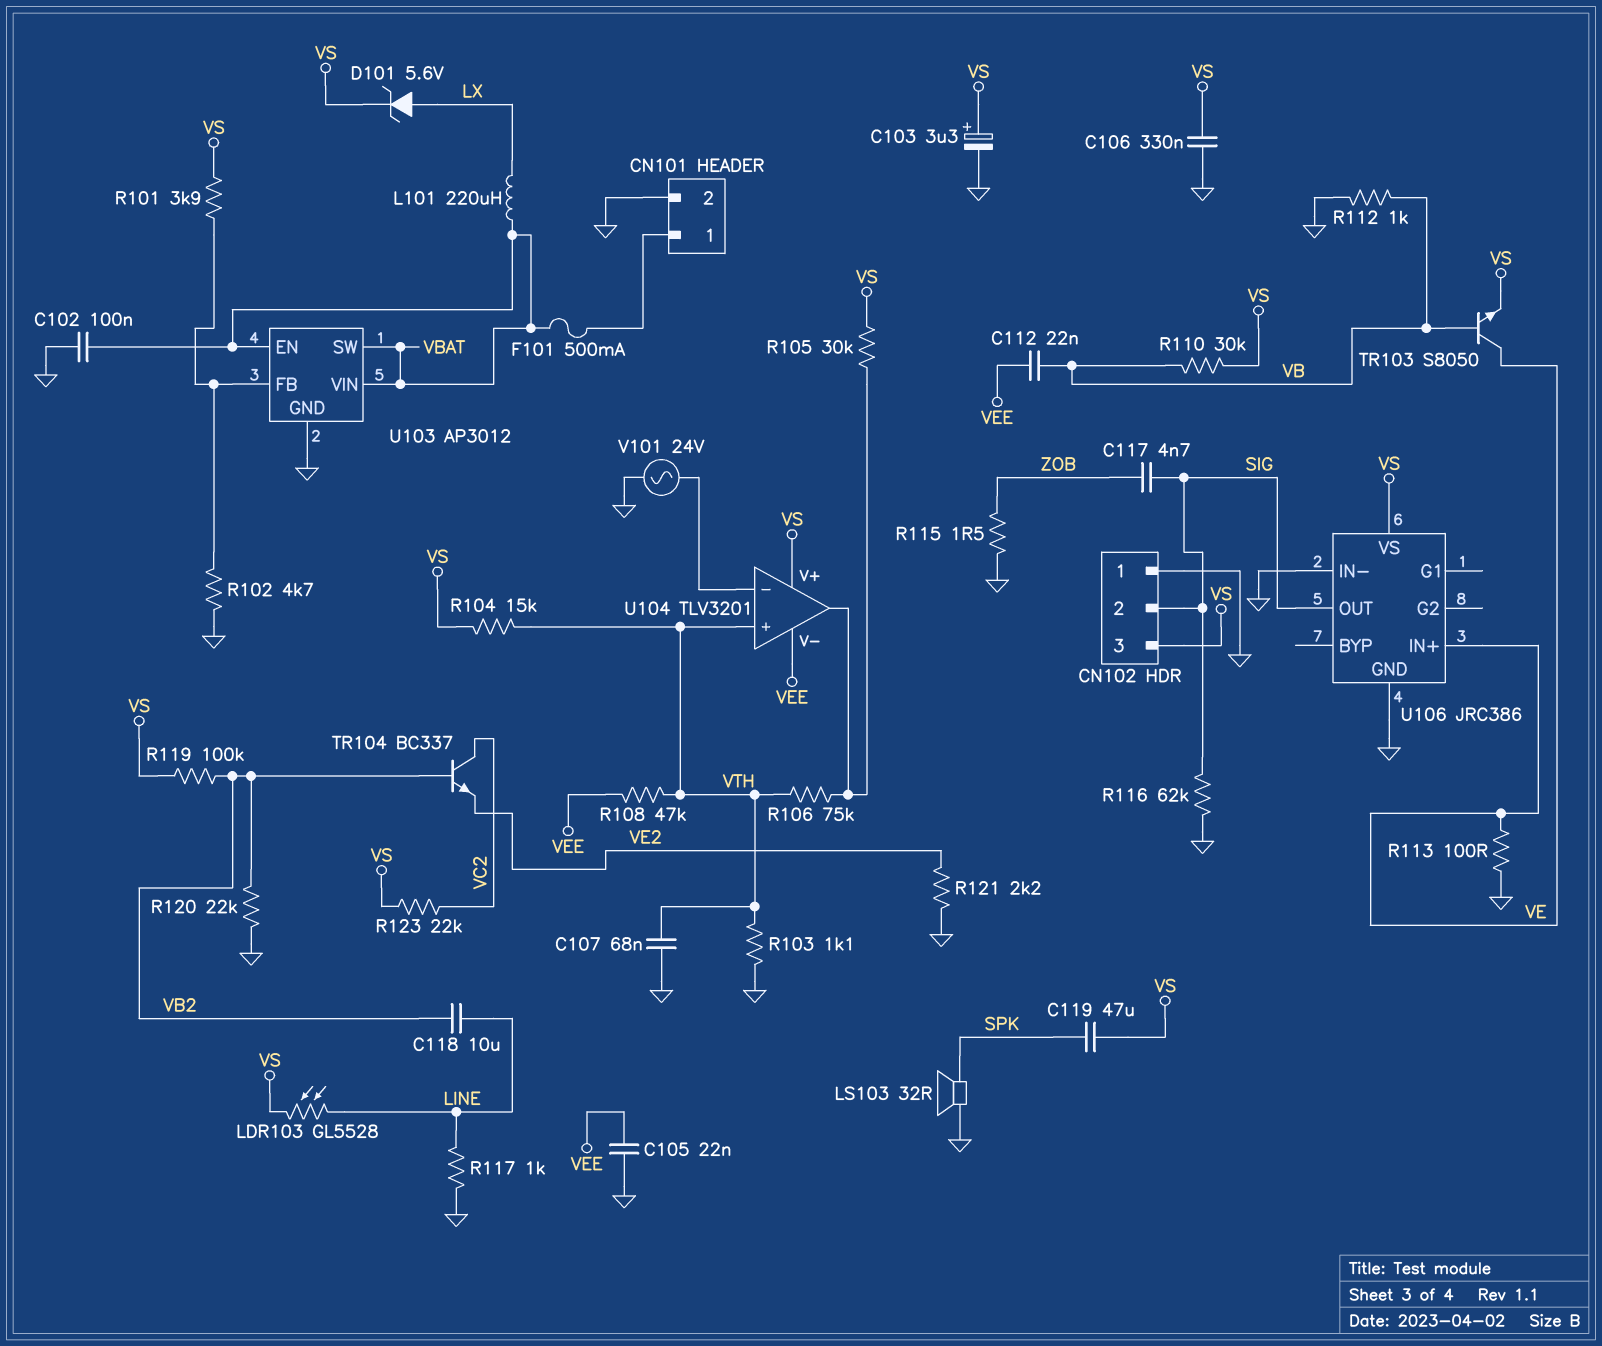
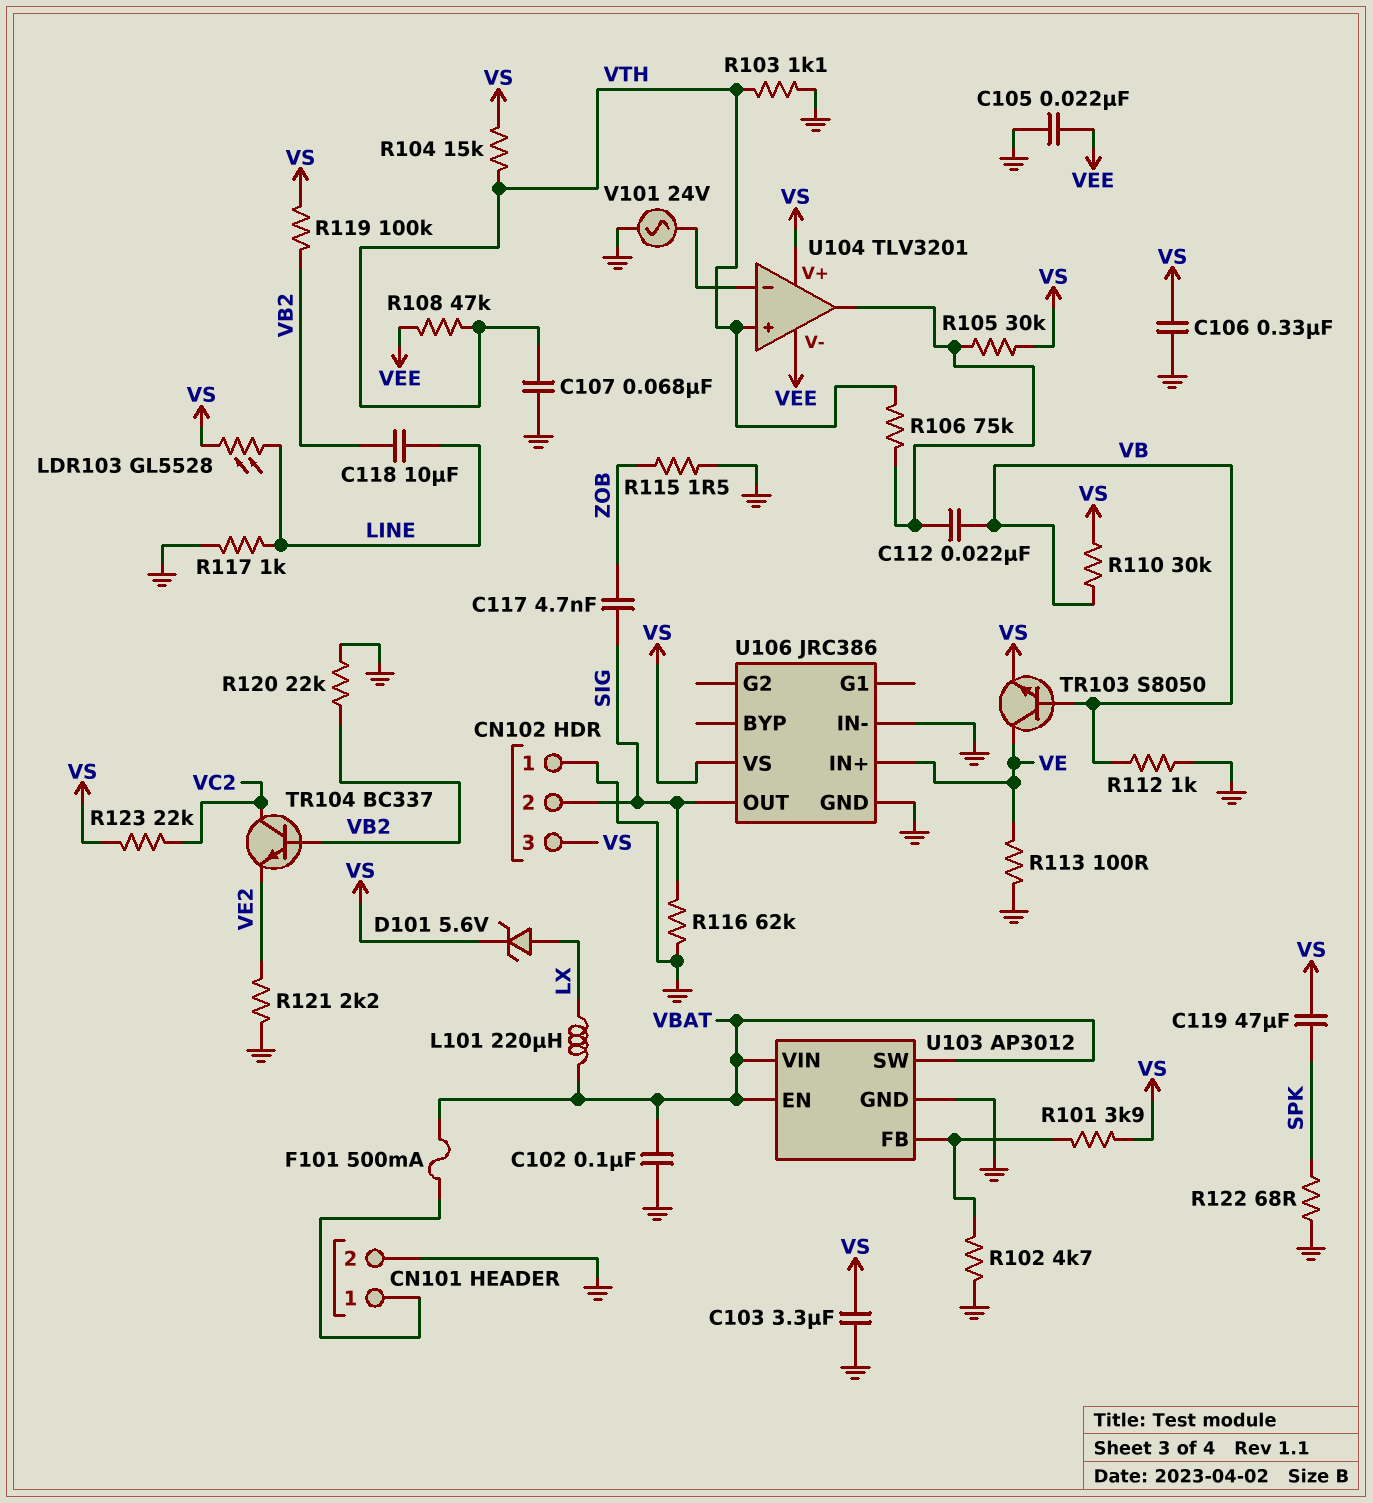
C103: 3.3uF (plus VS, minus GND) -> 3.3uF (GND, VS)
C112: 22nF (VB, VEE) -> 22nF (U104/out, VB)
LS103: speaker 32R (GND, SPK) -> none
R122: none -> 68 (GND, SPK)

